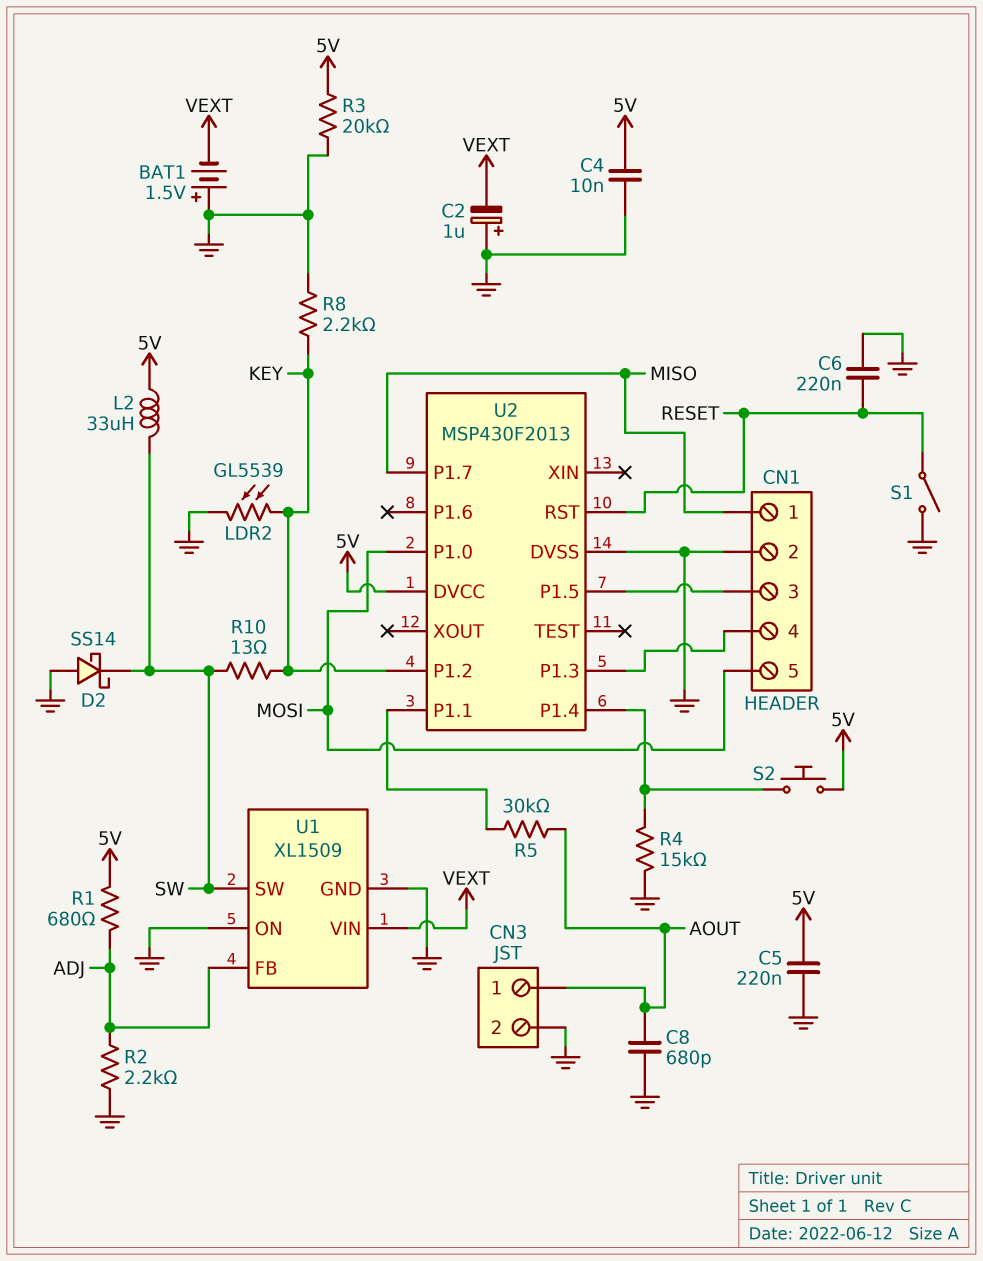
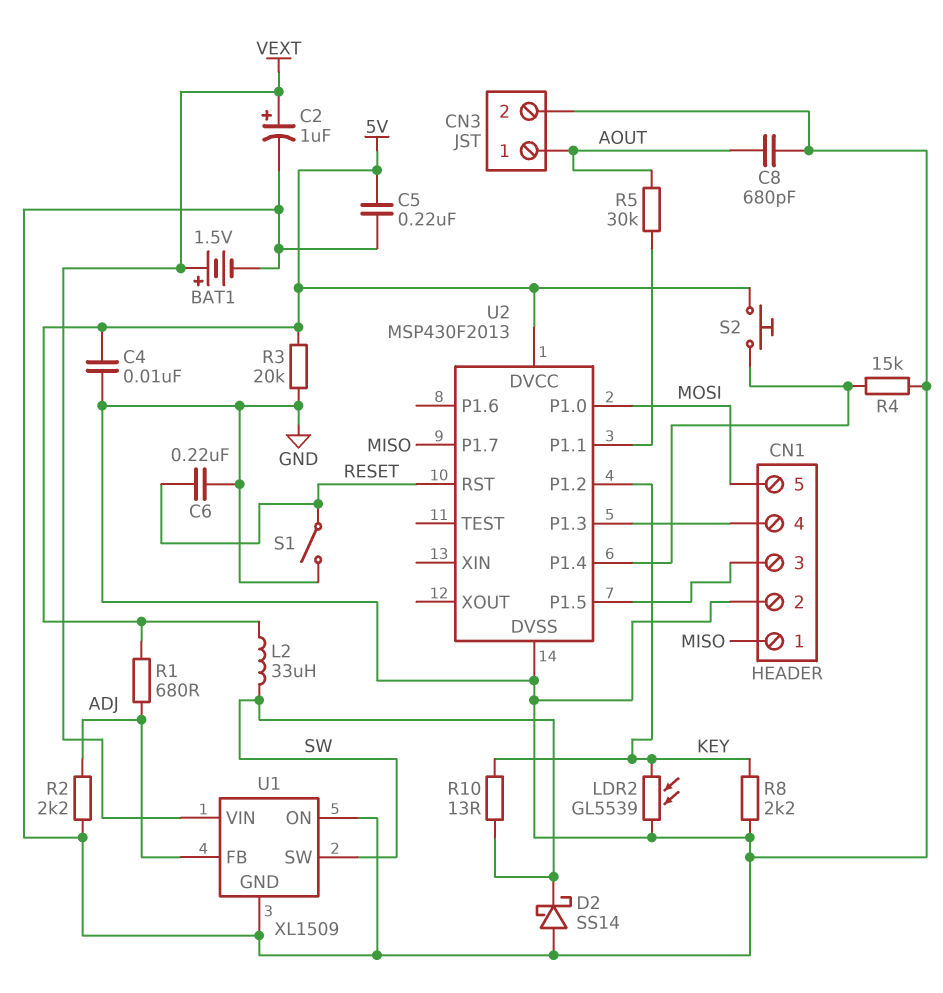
BAT1: 1.5V (plus GND, minus VEXT) -> 1.5V (plus VEXT, minus GND)
C2: 1uF (plus GND, minus VEXT) -> 1uF (plus VEXT, minus GND)

